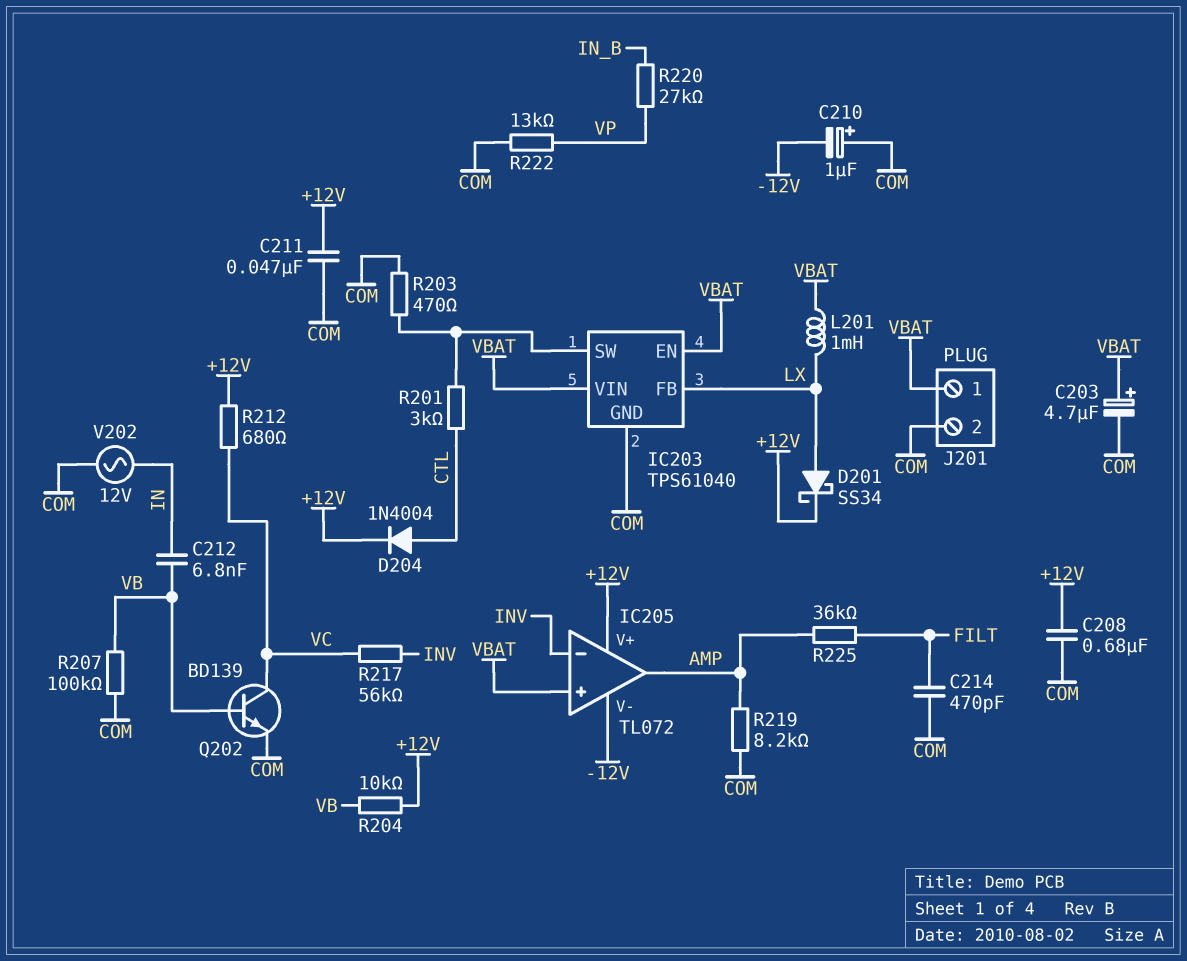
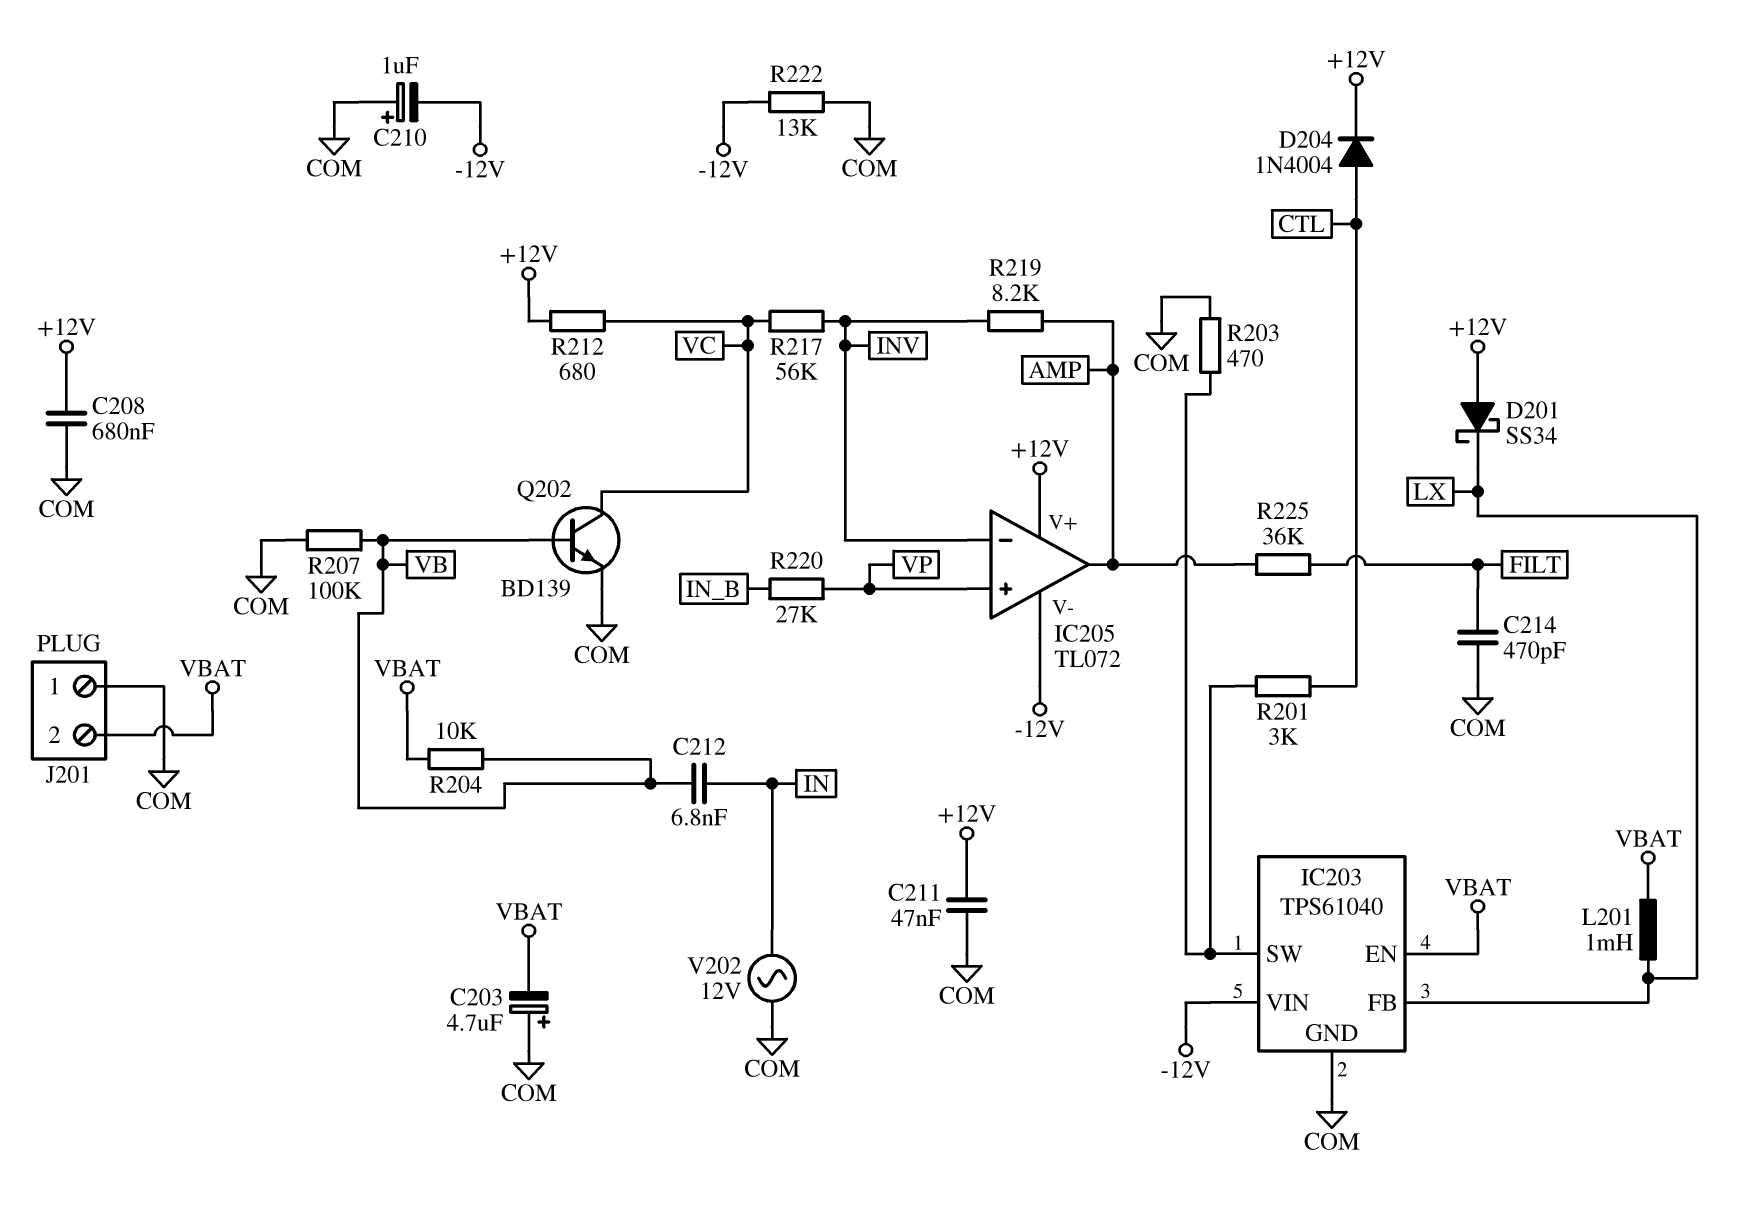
C203: 4.7uF (plus VBAT, minus COM) -> 4.7uF (plus COM, minus VBAT)
D201: schottky SS34 (A LX, K +12V) -> schottky SS34 (A +12V, K LX)
IC203 pin VIN: VBAT -> -12V
IC205 pin in+: VBAT -> VP
J201 pin 1: VBAT -> COM
J201 pin 2: COM -> VBAT
R204: 10k (+12V, VB) -> 10k (VB, VBAT)
R219: 8.2k (AMP, COM) -> 8.2k (AMP, INV)
R222: 13k (COM, VP) -> 13k (-12V, COM)

